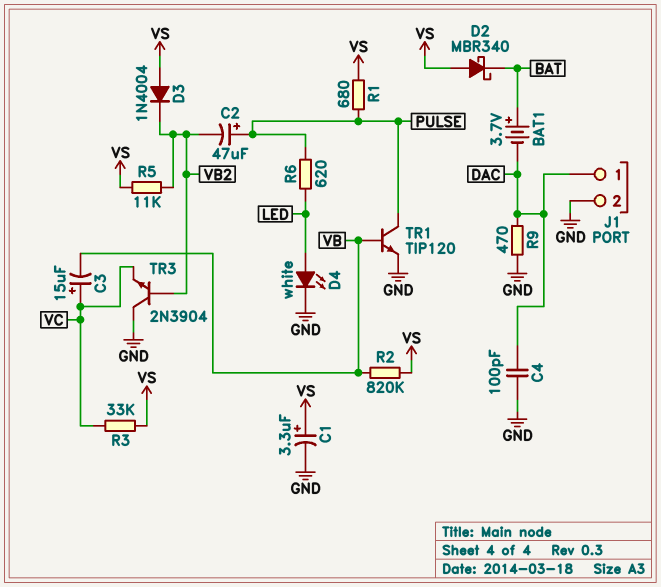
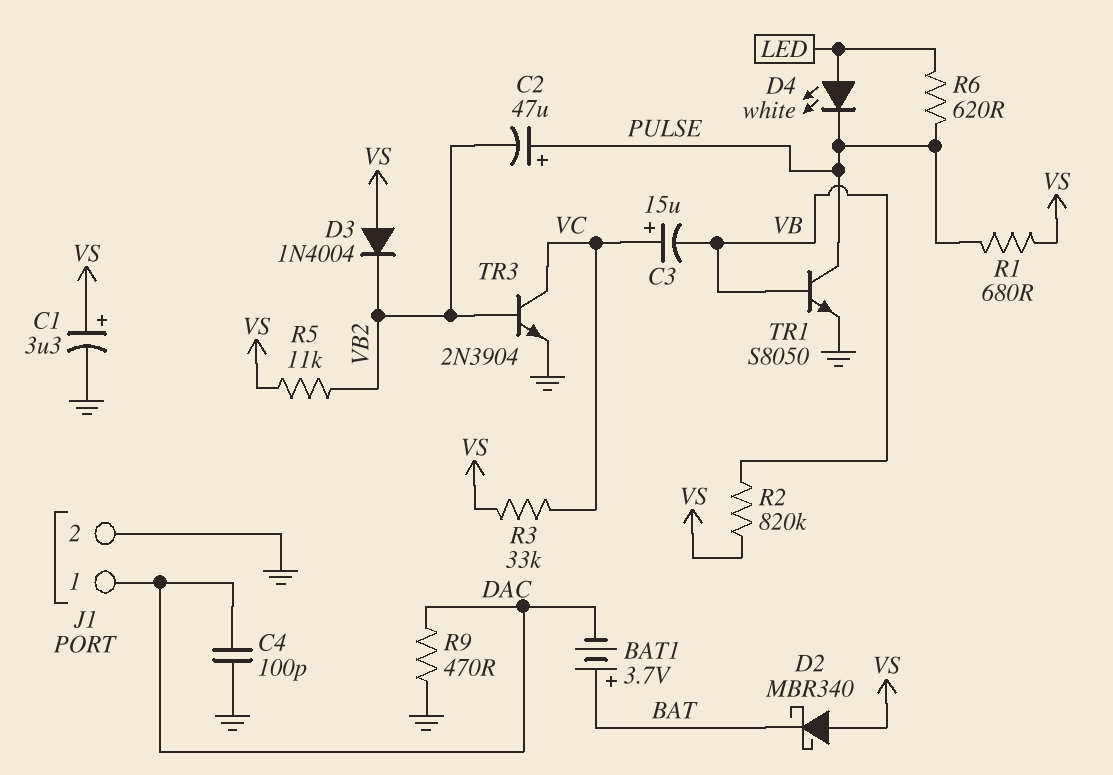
D4: LED white (A LED, K GND) -> LED white (A LED, K PULSE)
TR1: NPN TIP120 (B VB, C PULSE, E GND) -> NPN S8050 (B VB, C PULSE, E GND)
TR3: NPN 2N3904 (B VB2, C GND, E VC) -> NPN 2N3904 (B VB2, C VC, E GND)

